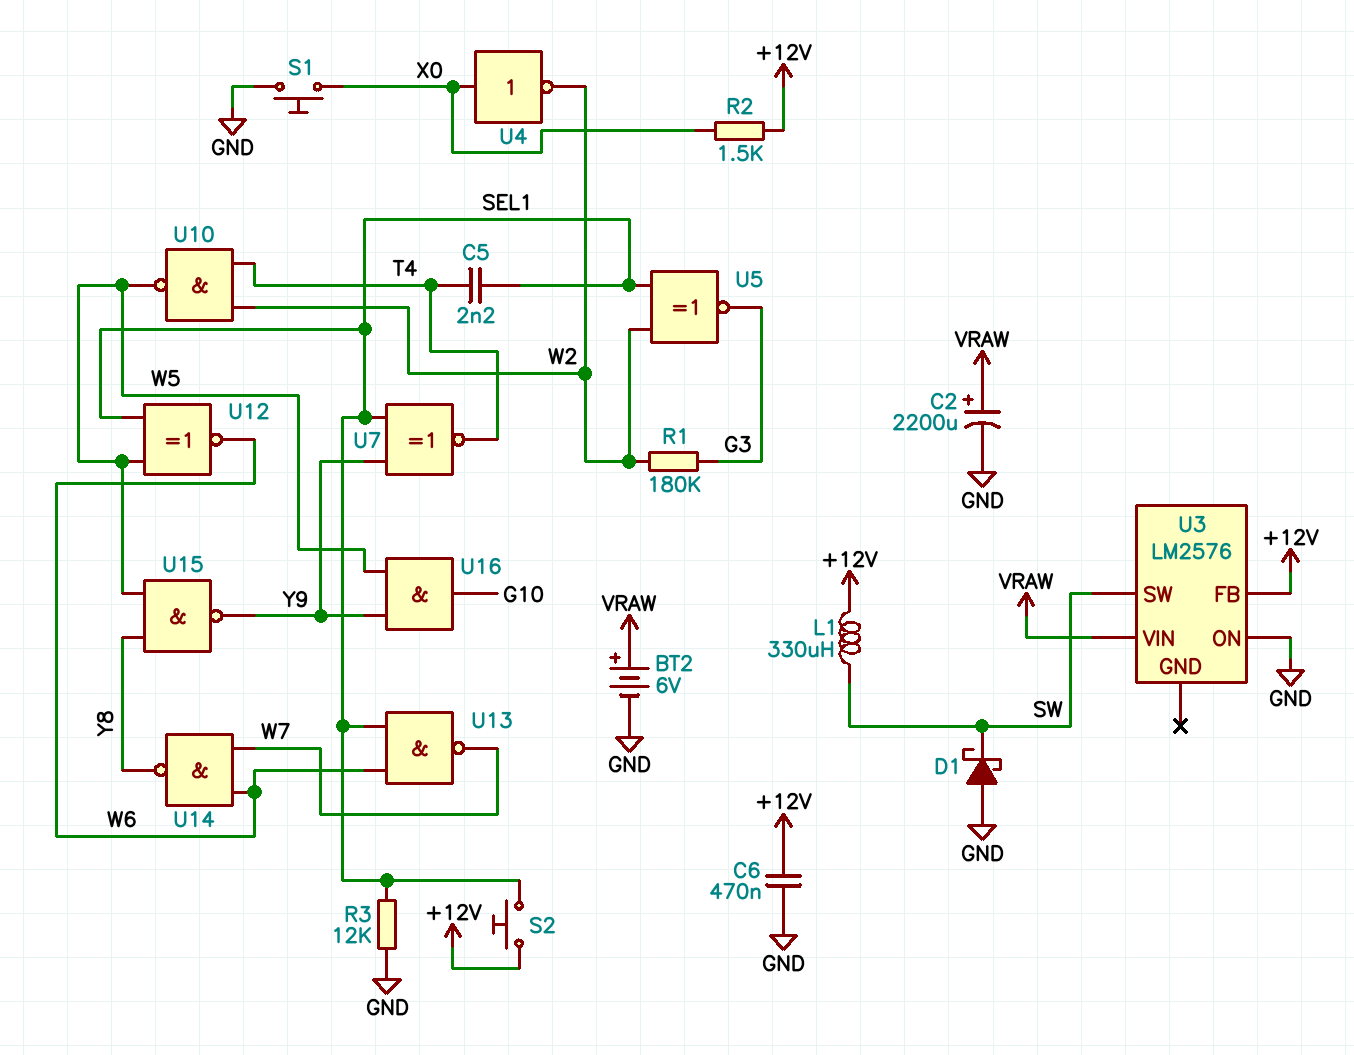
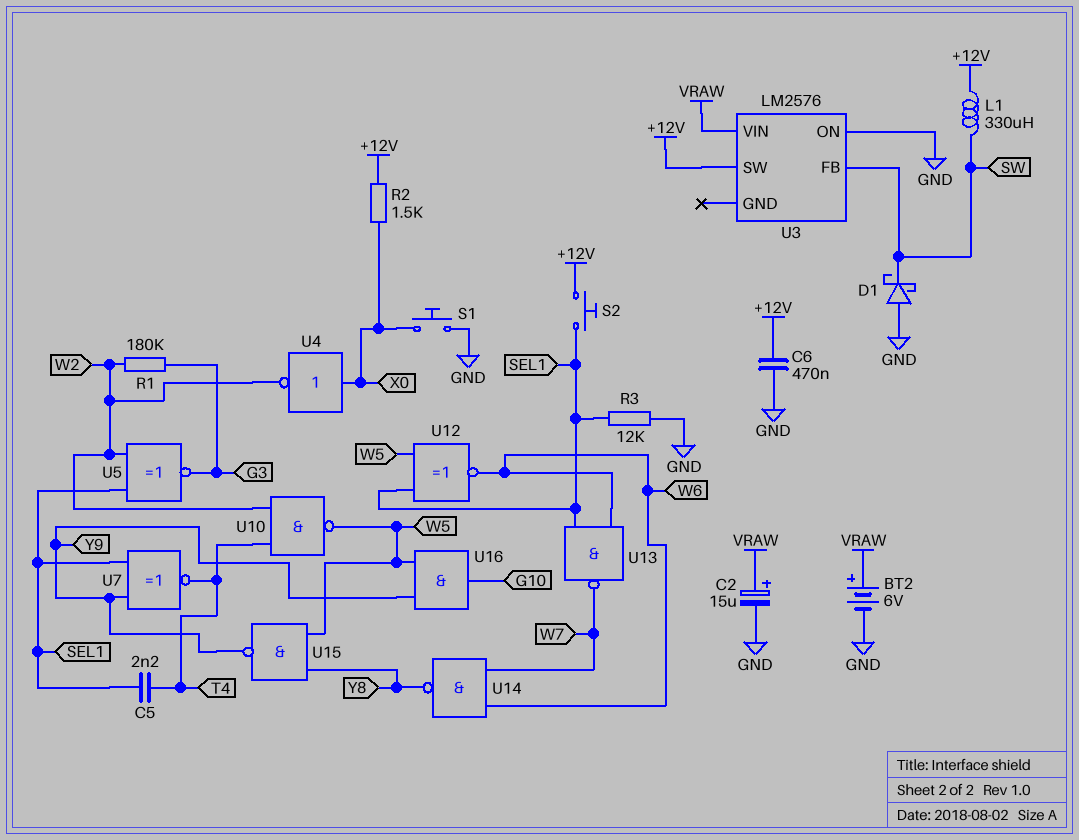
C2: 2200uF (plus VRAW, minus GND) -> 15uF (plus VRAW, minus GND)
U3 pin FB: +12V -> SW
U3 pin SW: SW -> +12V

